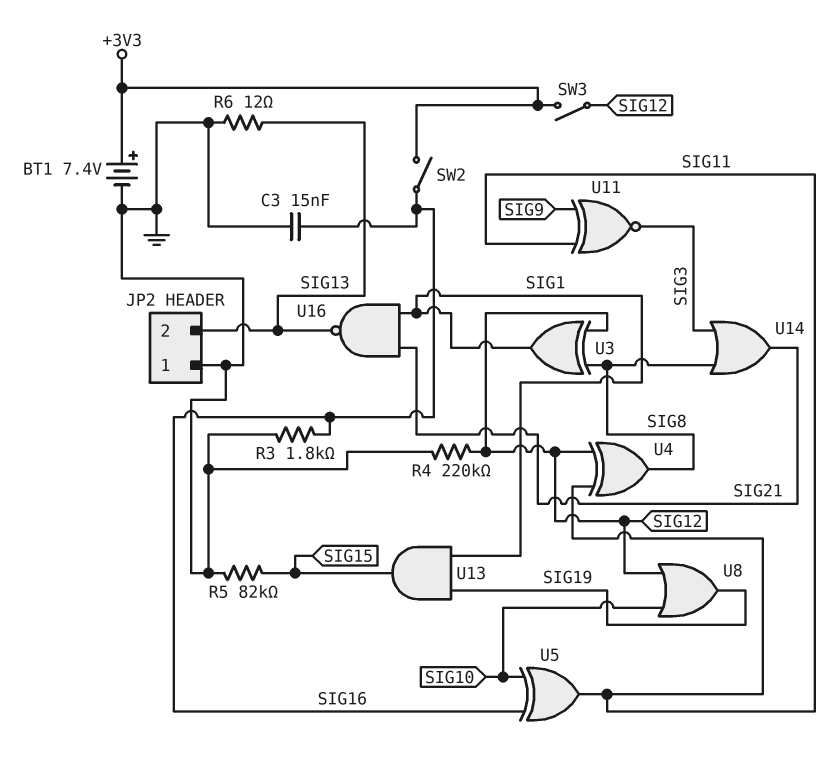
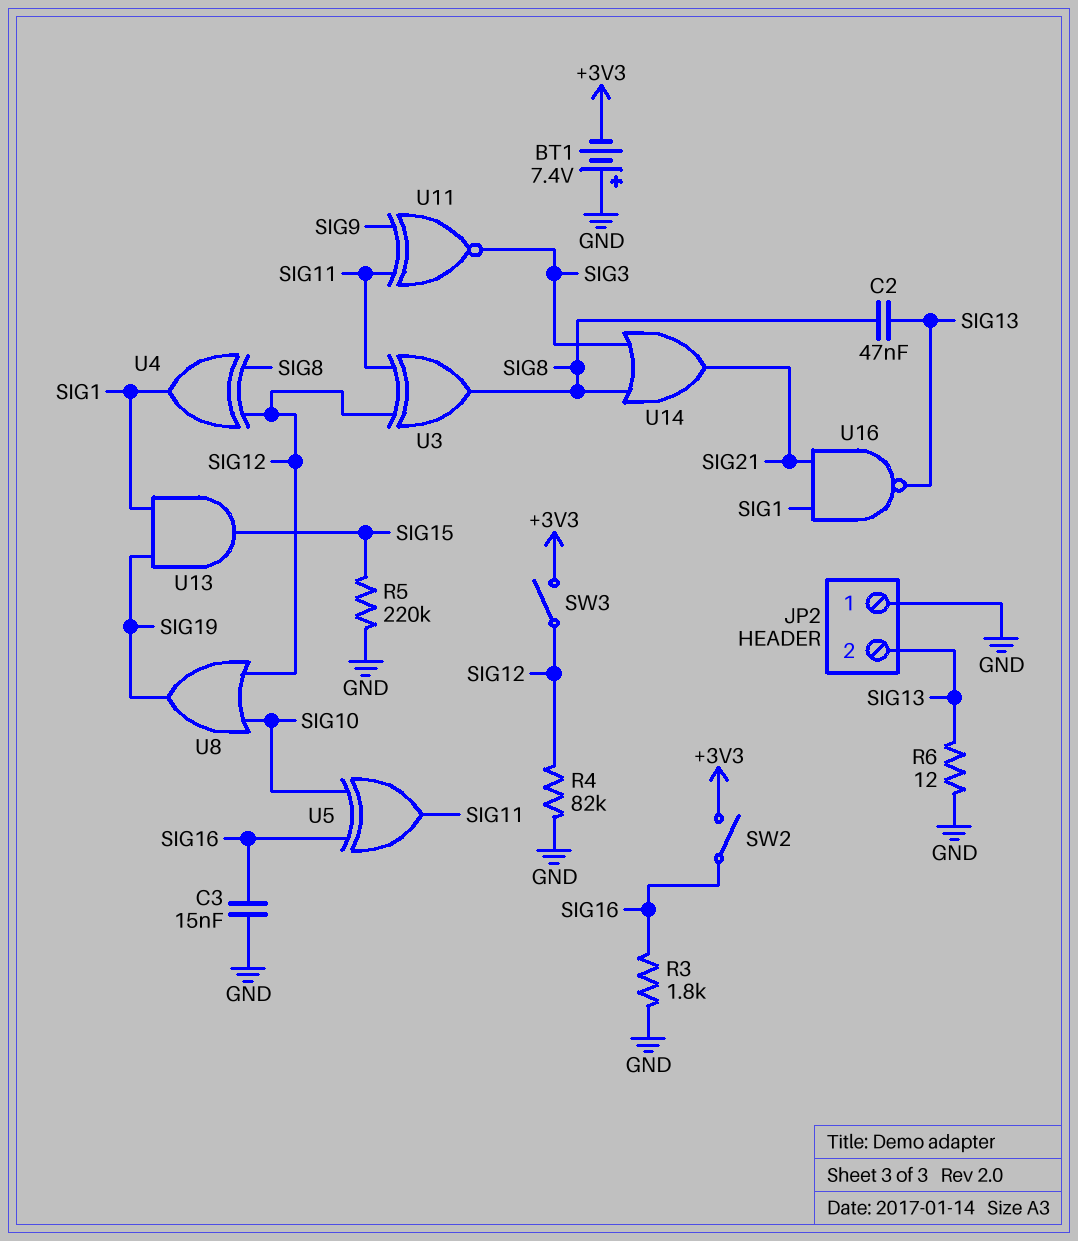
BT1: 7.4V (plus +3V3, minus GND) -> 7.4V (plus GND, minus +3V3)
C2: none -> 47nF (SIG8, SIG13)
R4: 220k (GND, SIG12) -> 82k (GND, SIG12)
R5: 82k (GND, SIG15) -> 220k (GND, SIG15)
U3: XOR (in SIG8, in SIG12, out SIG1) -> XOR (in SIG11, in SIG12, out SIG8)
U4: XOR (in SIG11, in SIG12, out SIG8) -> XOR (in SIG8, in SIG12, out SIG1)

